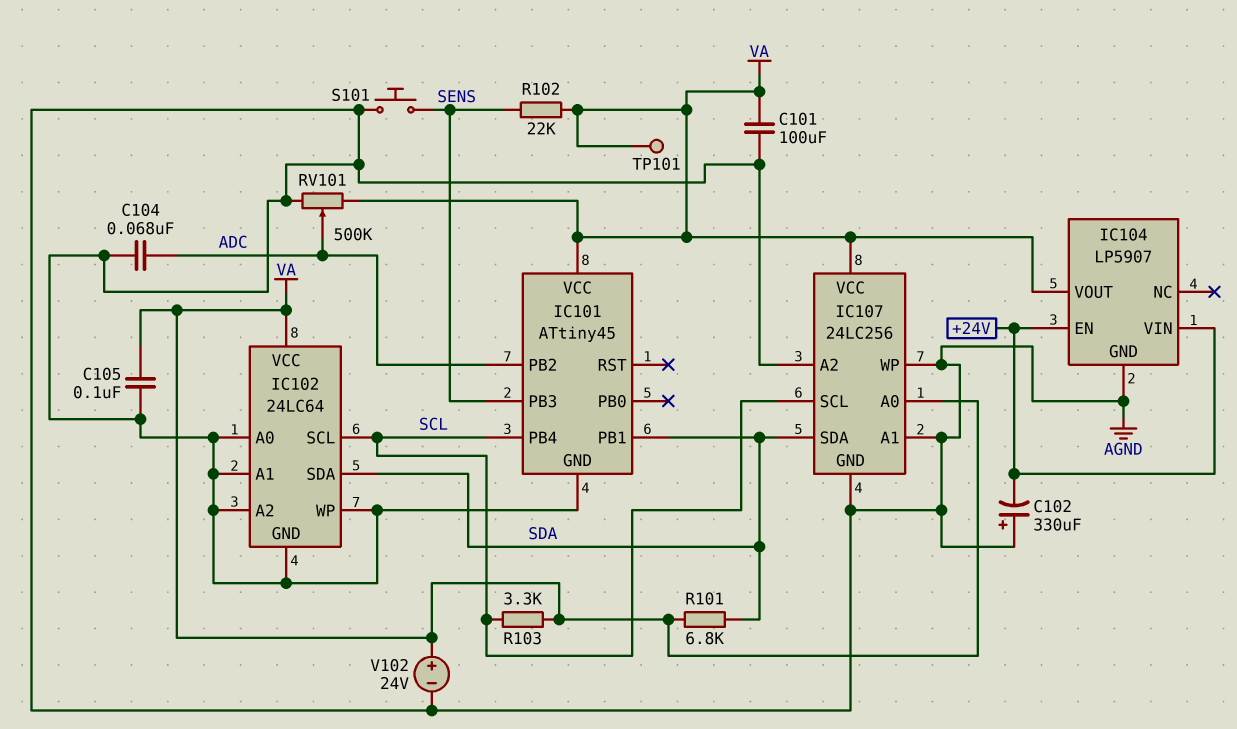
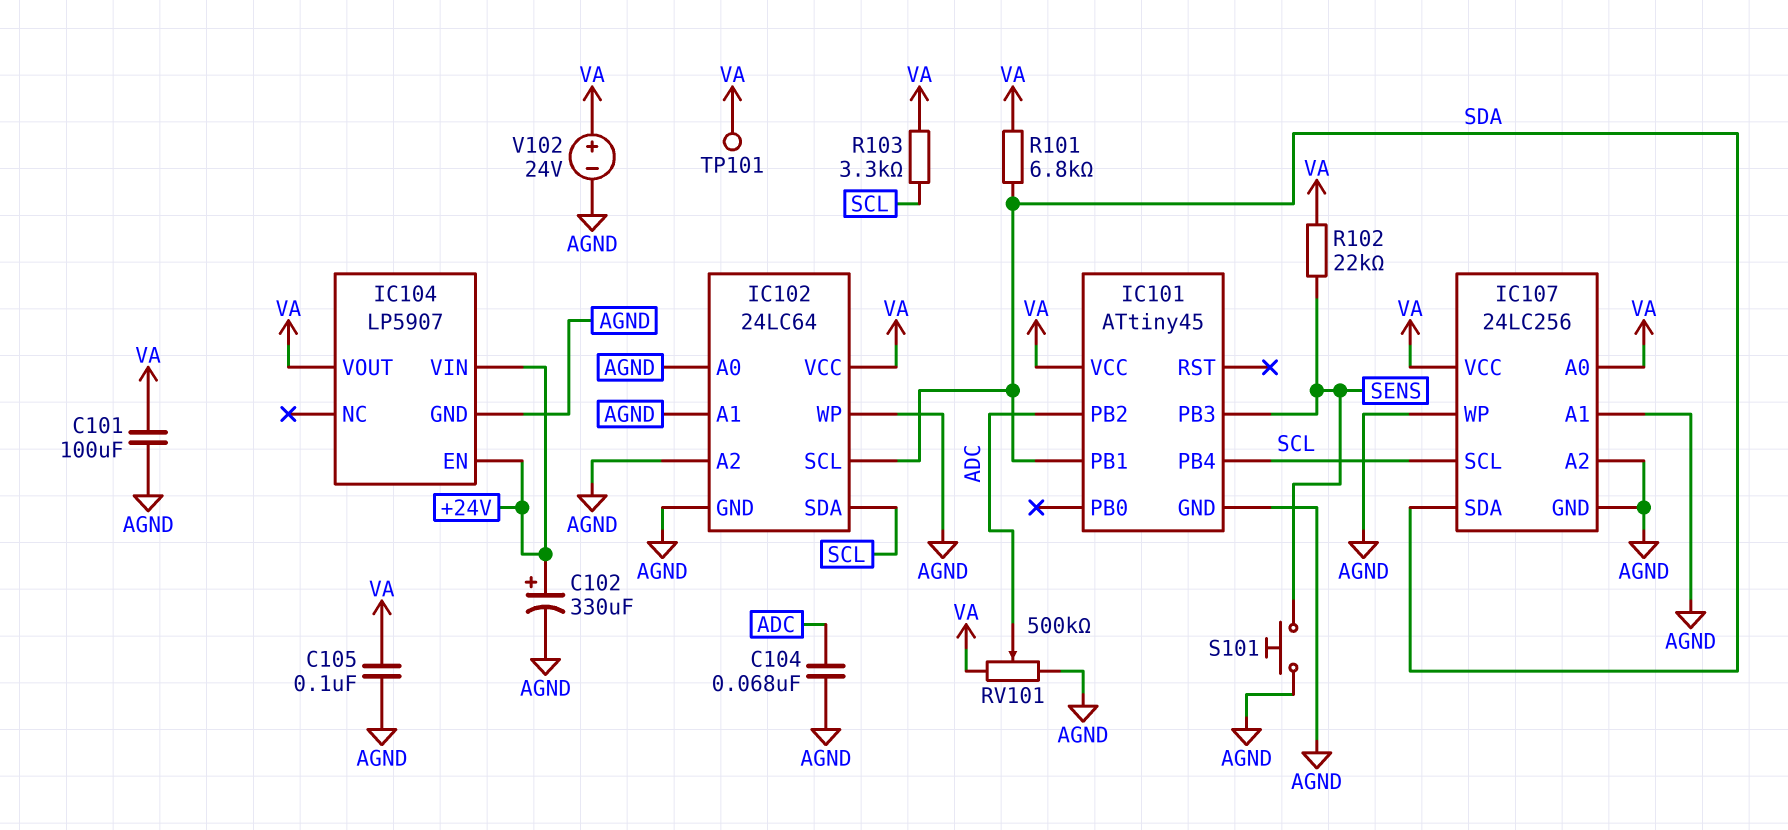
C102: 330uF (plus AGND, minus +24V) -> 330uF (plus +24V, minus AGND)
IC102 pin SCL: SCL -> SDA
IC102 pin SDA: SDA -> SCL

